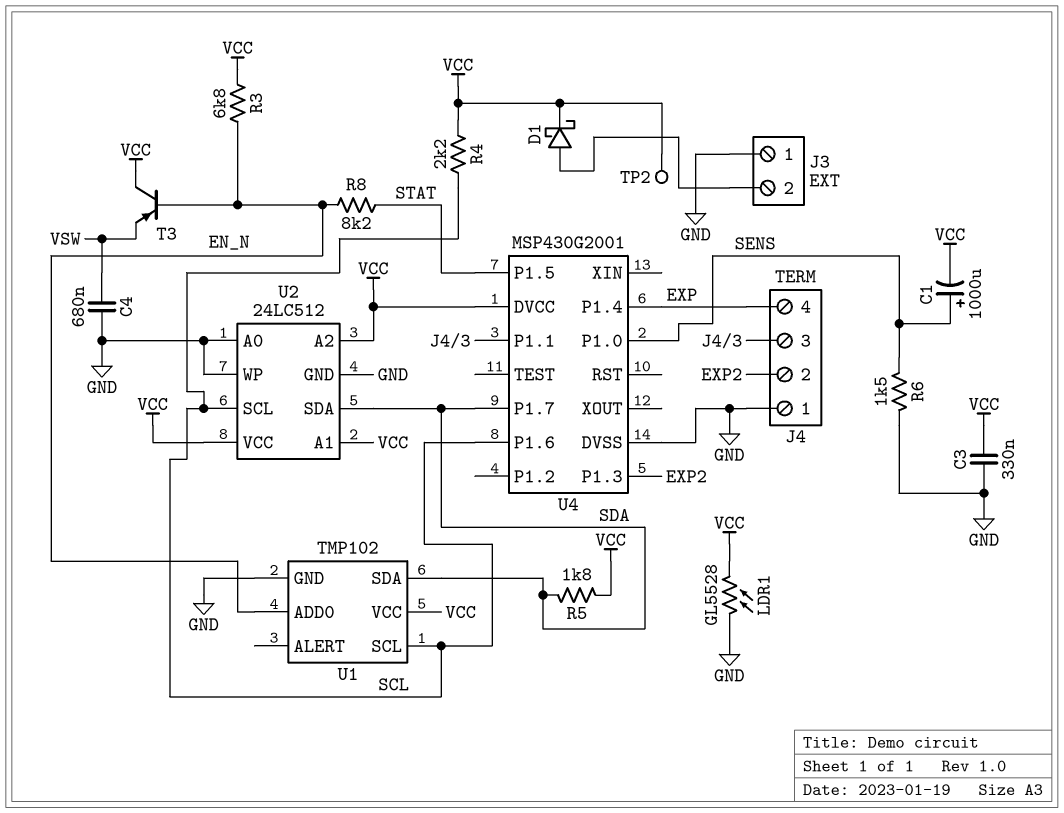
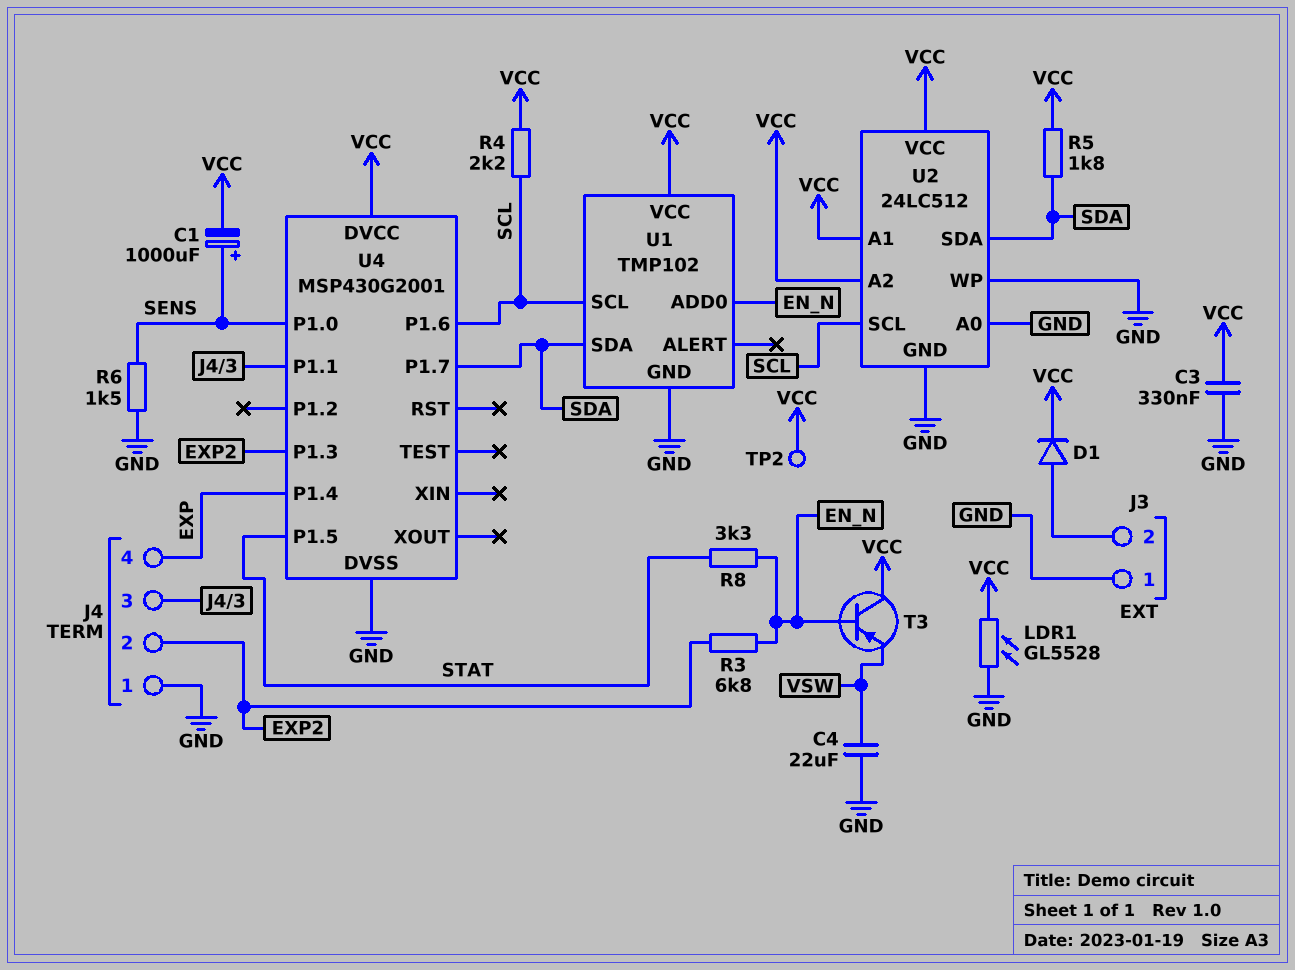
C4: 680nF (GND, VSW) -> 22uF (GND, VSW)
D1: schottky (A J3/2, K VCC) -> diode (A J3/2, K VCC)
R3: 6.8k (EN_N, VCC) -> 6.8k (EN_N, EXP2)
R8: 8.2k (EN_N, STAT) -> 3.3k (EN_N, STAT)

